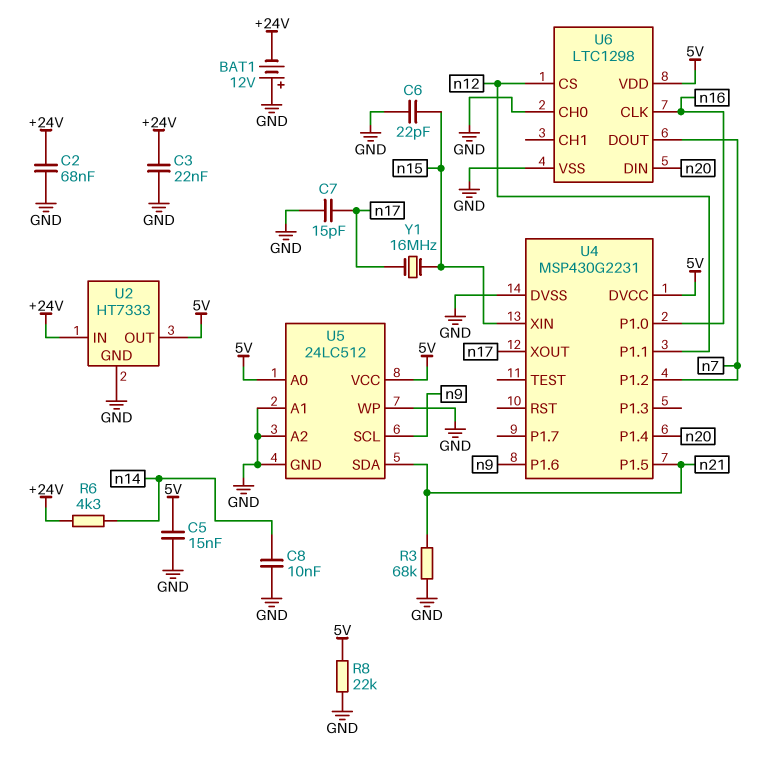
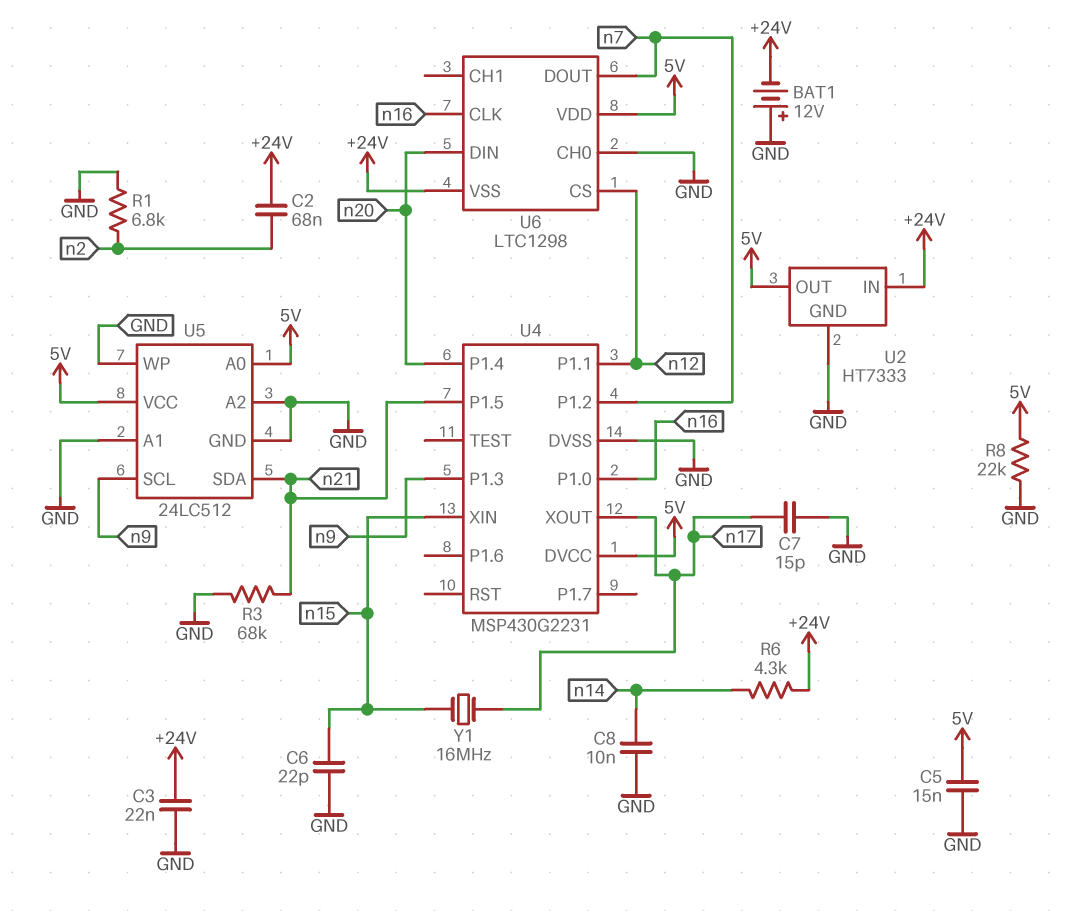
C2: 68nF (+24V, GND) -> 68nF (+24V, n2)
R1: none -> 6.8k (GND, n2)
U4 pin P1.3: none -> n9
U4 pin P1.6: n9 -> none
U6 pin VSS: GND -> +24V

